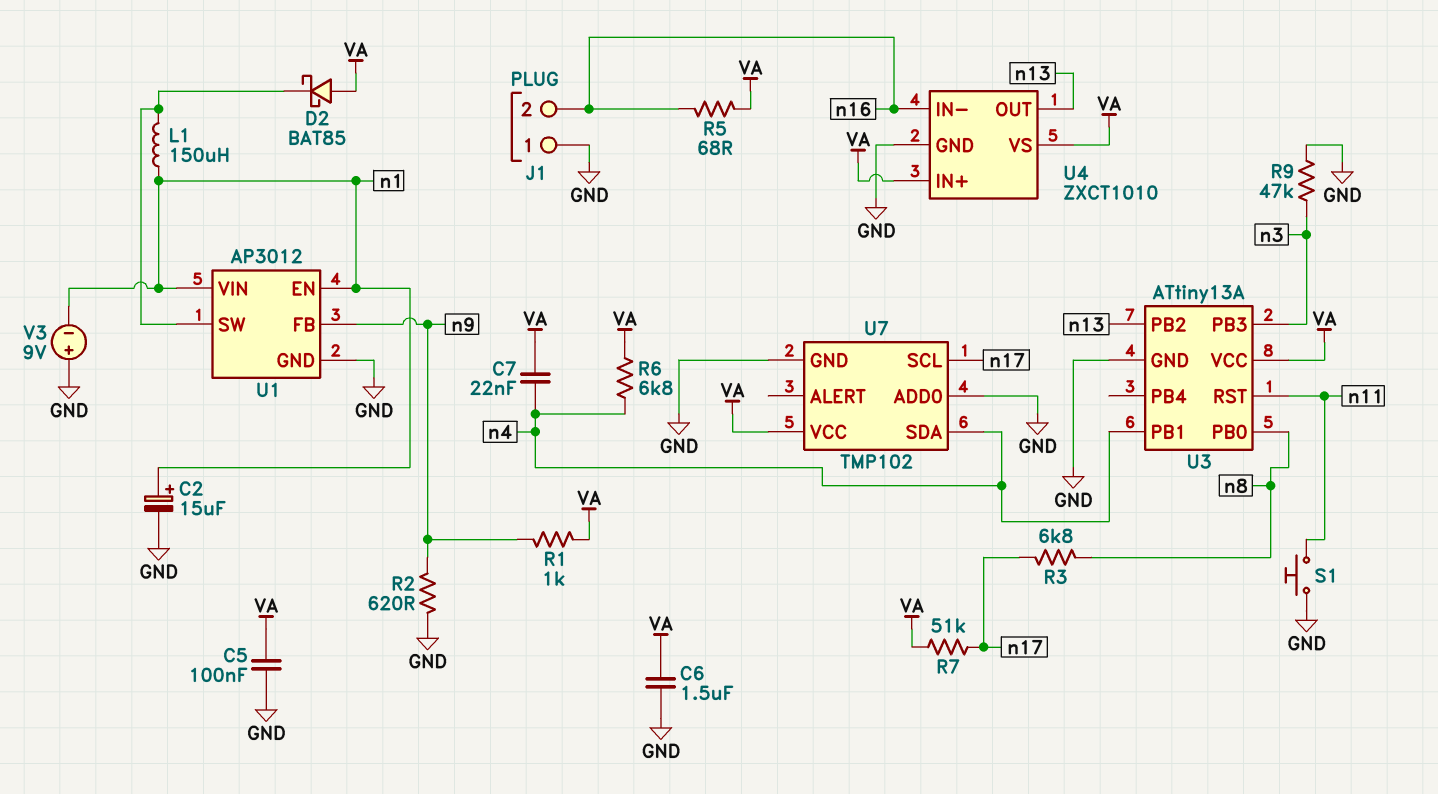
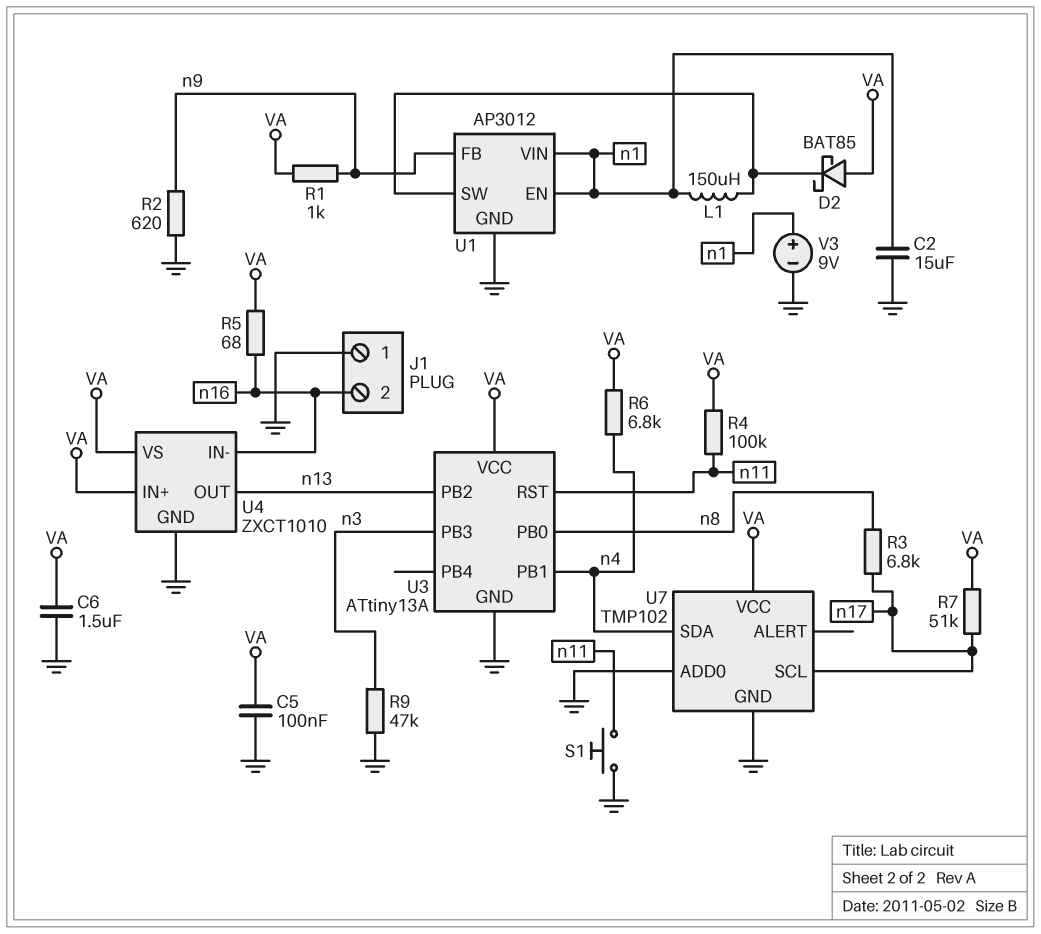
C2: 15uF (plus n1, minus GND) -> 15uF (GND, n1)
C7: 22nF (VA, n4) -> none
R4: none -> 100k (VA, n11)
V3: 9V (plus GND, minus n1) -> 9V (plus n1, minus GND)

